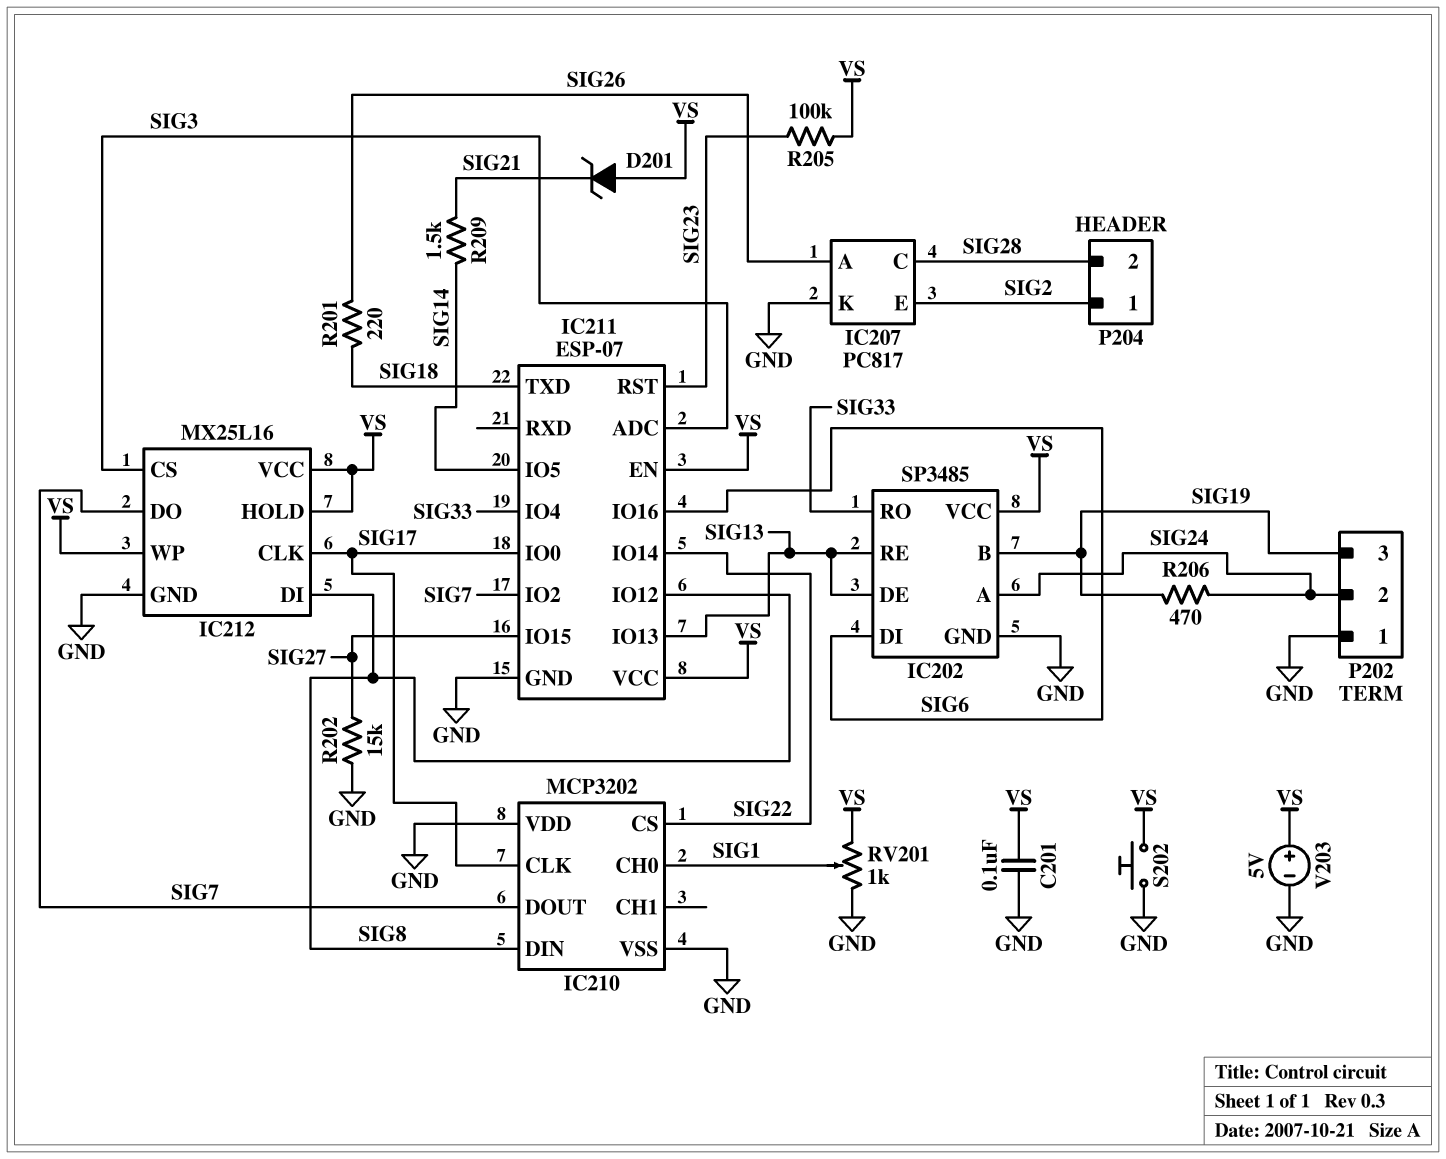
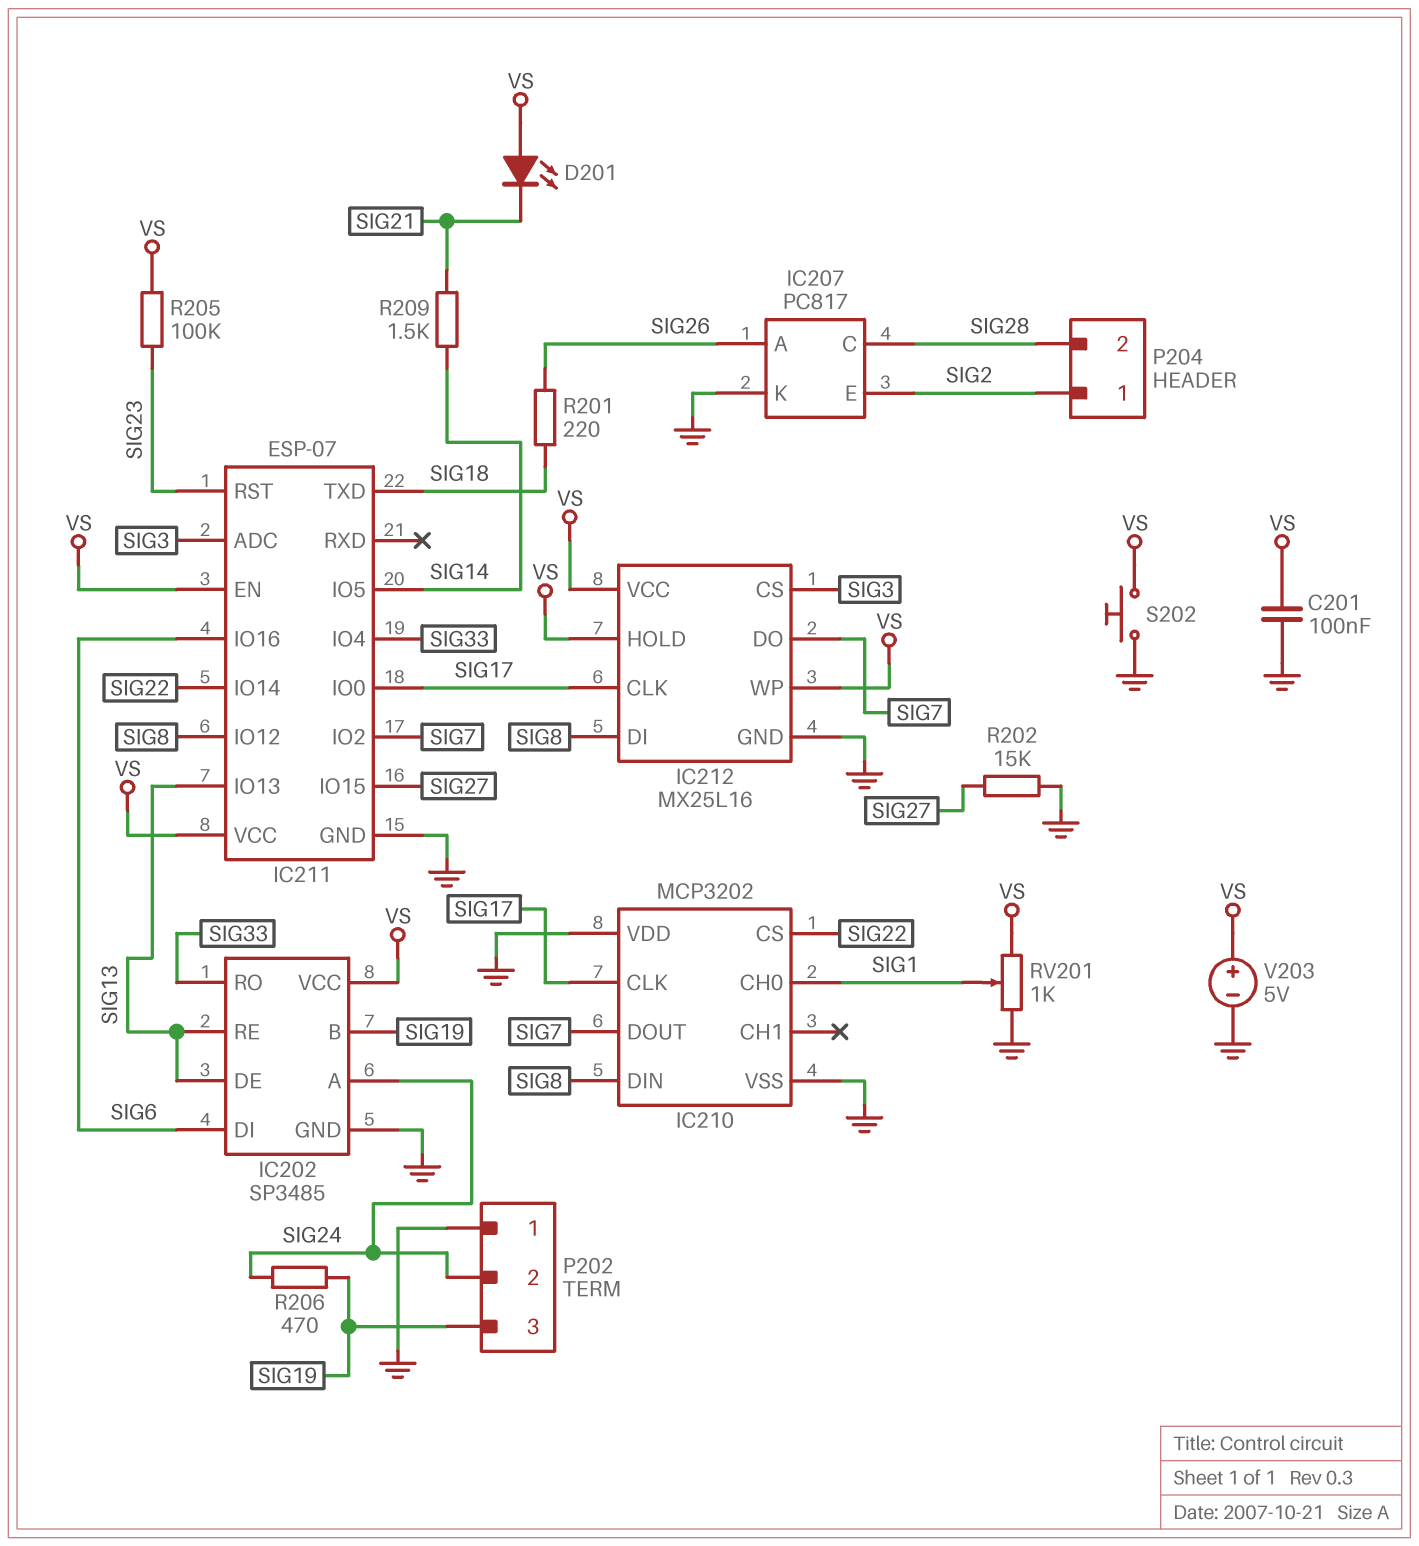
D201: zener (A VS, K SIG21) -> LED (A VS, K SIG21)

